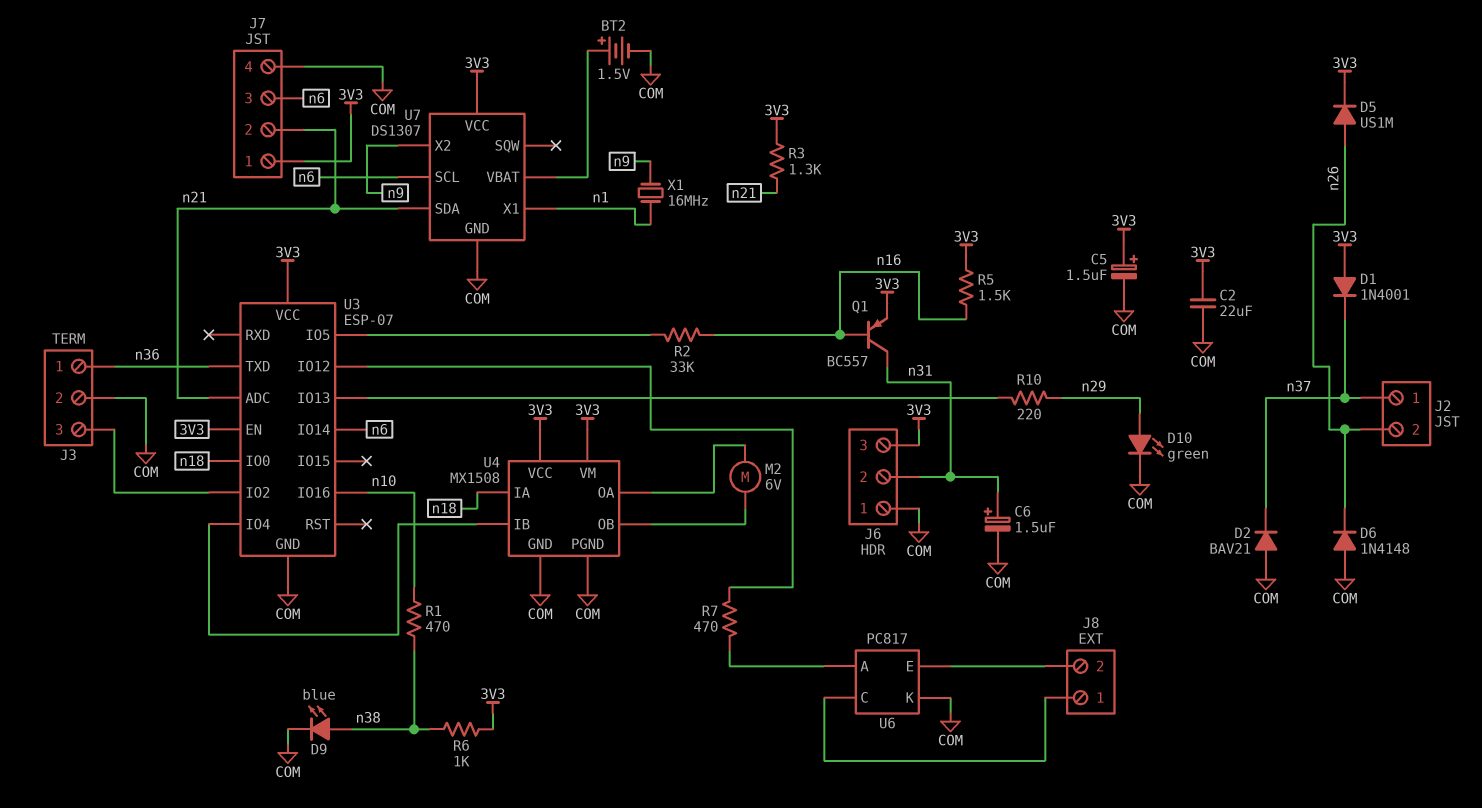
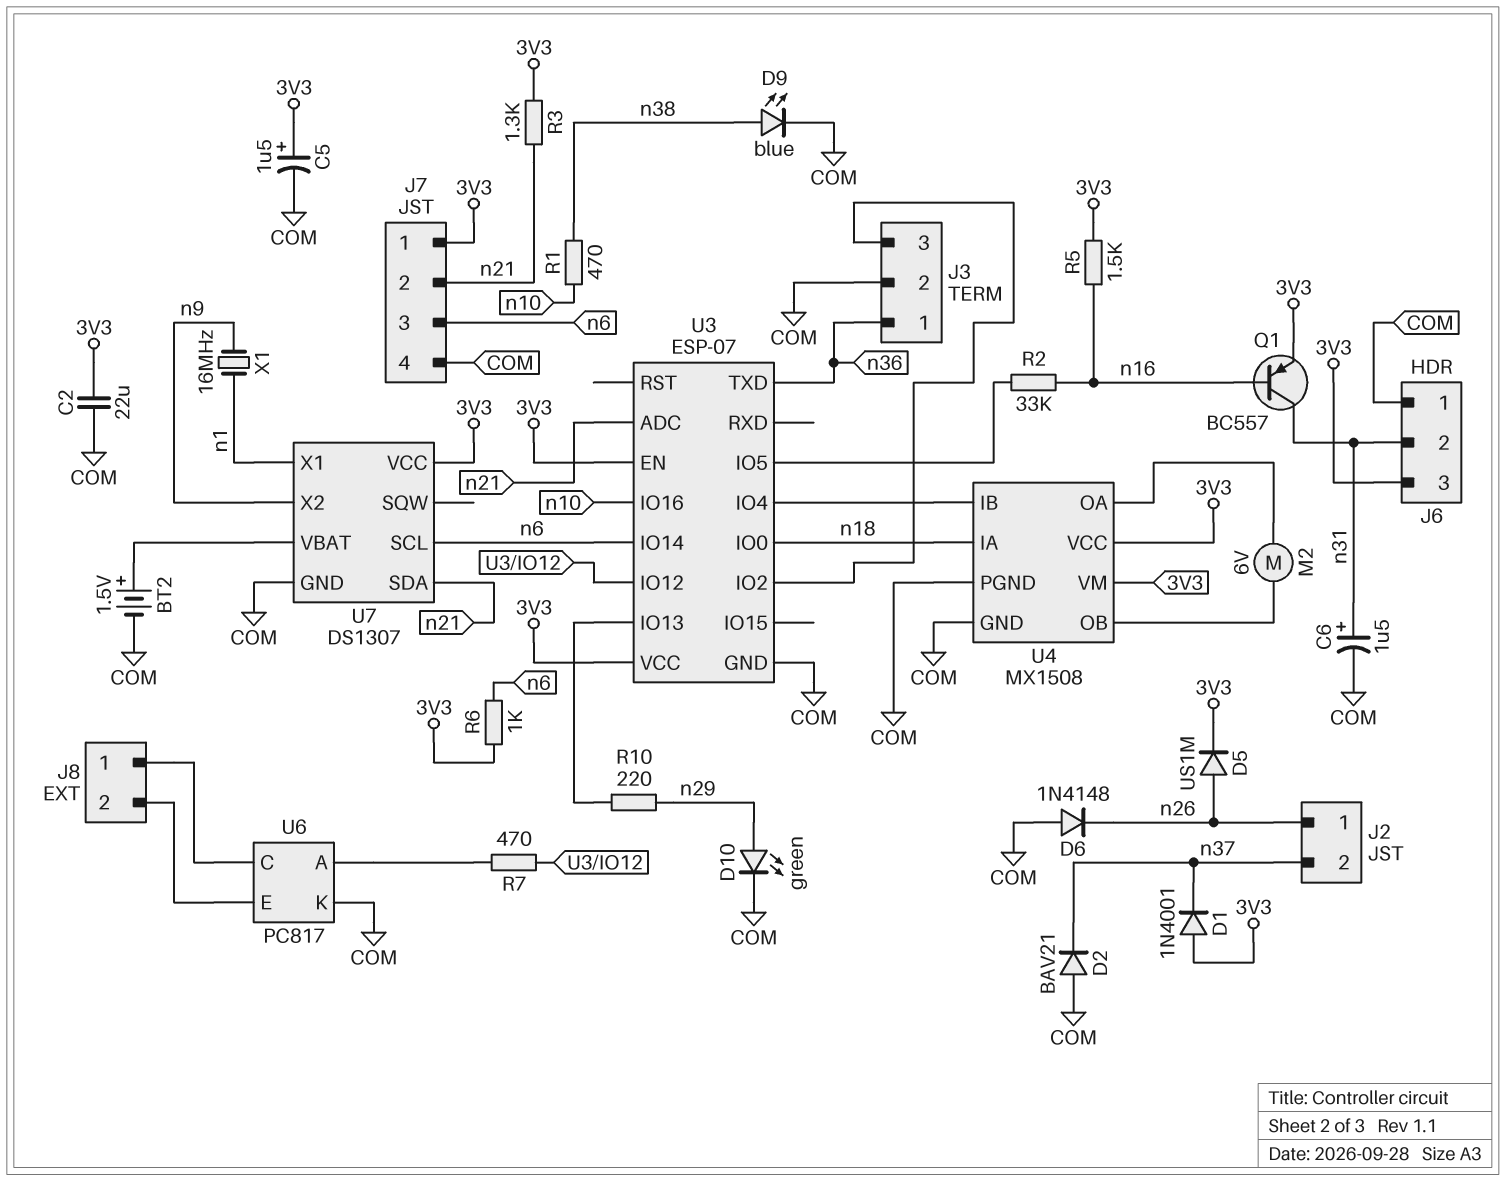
J2 pin 1: n37 -> n26
J2 pin 2: n26 -> n37
R6: 1k (3V3, n38) -> 1k (3V3, n6)

